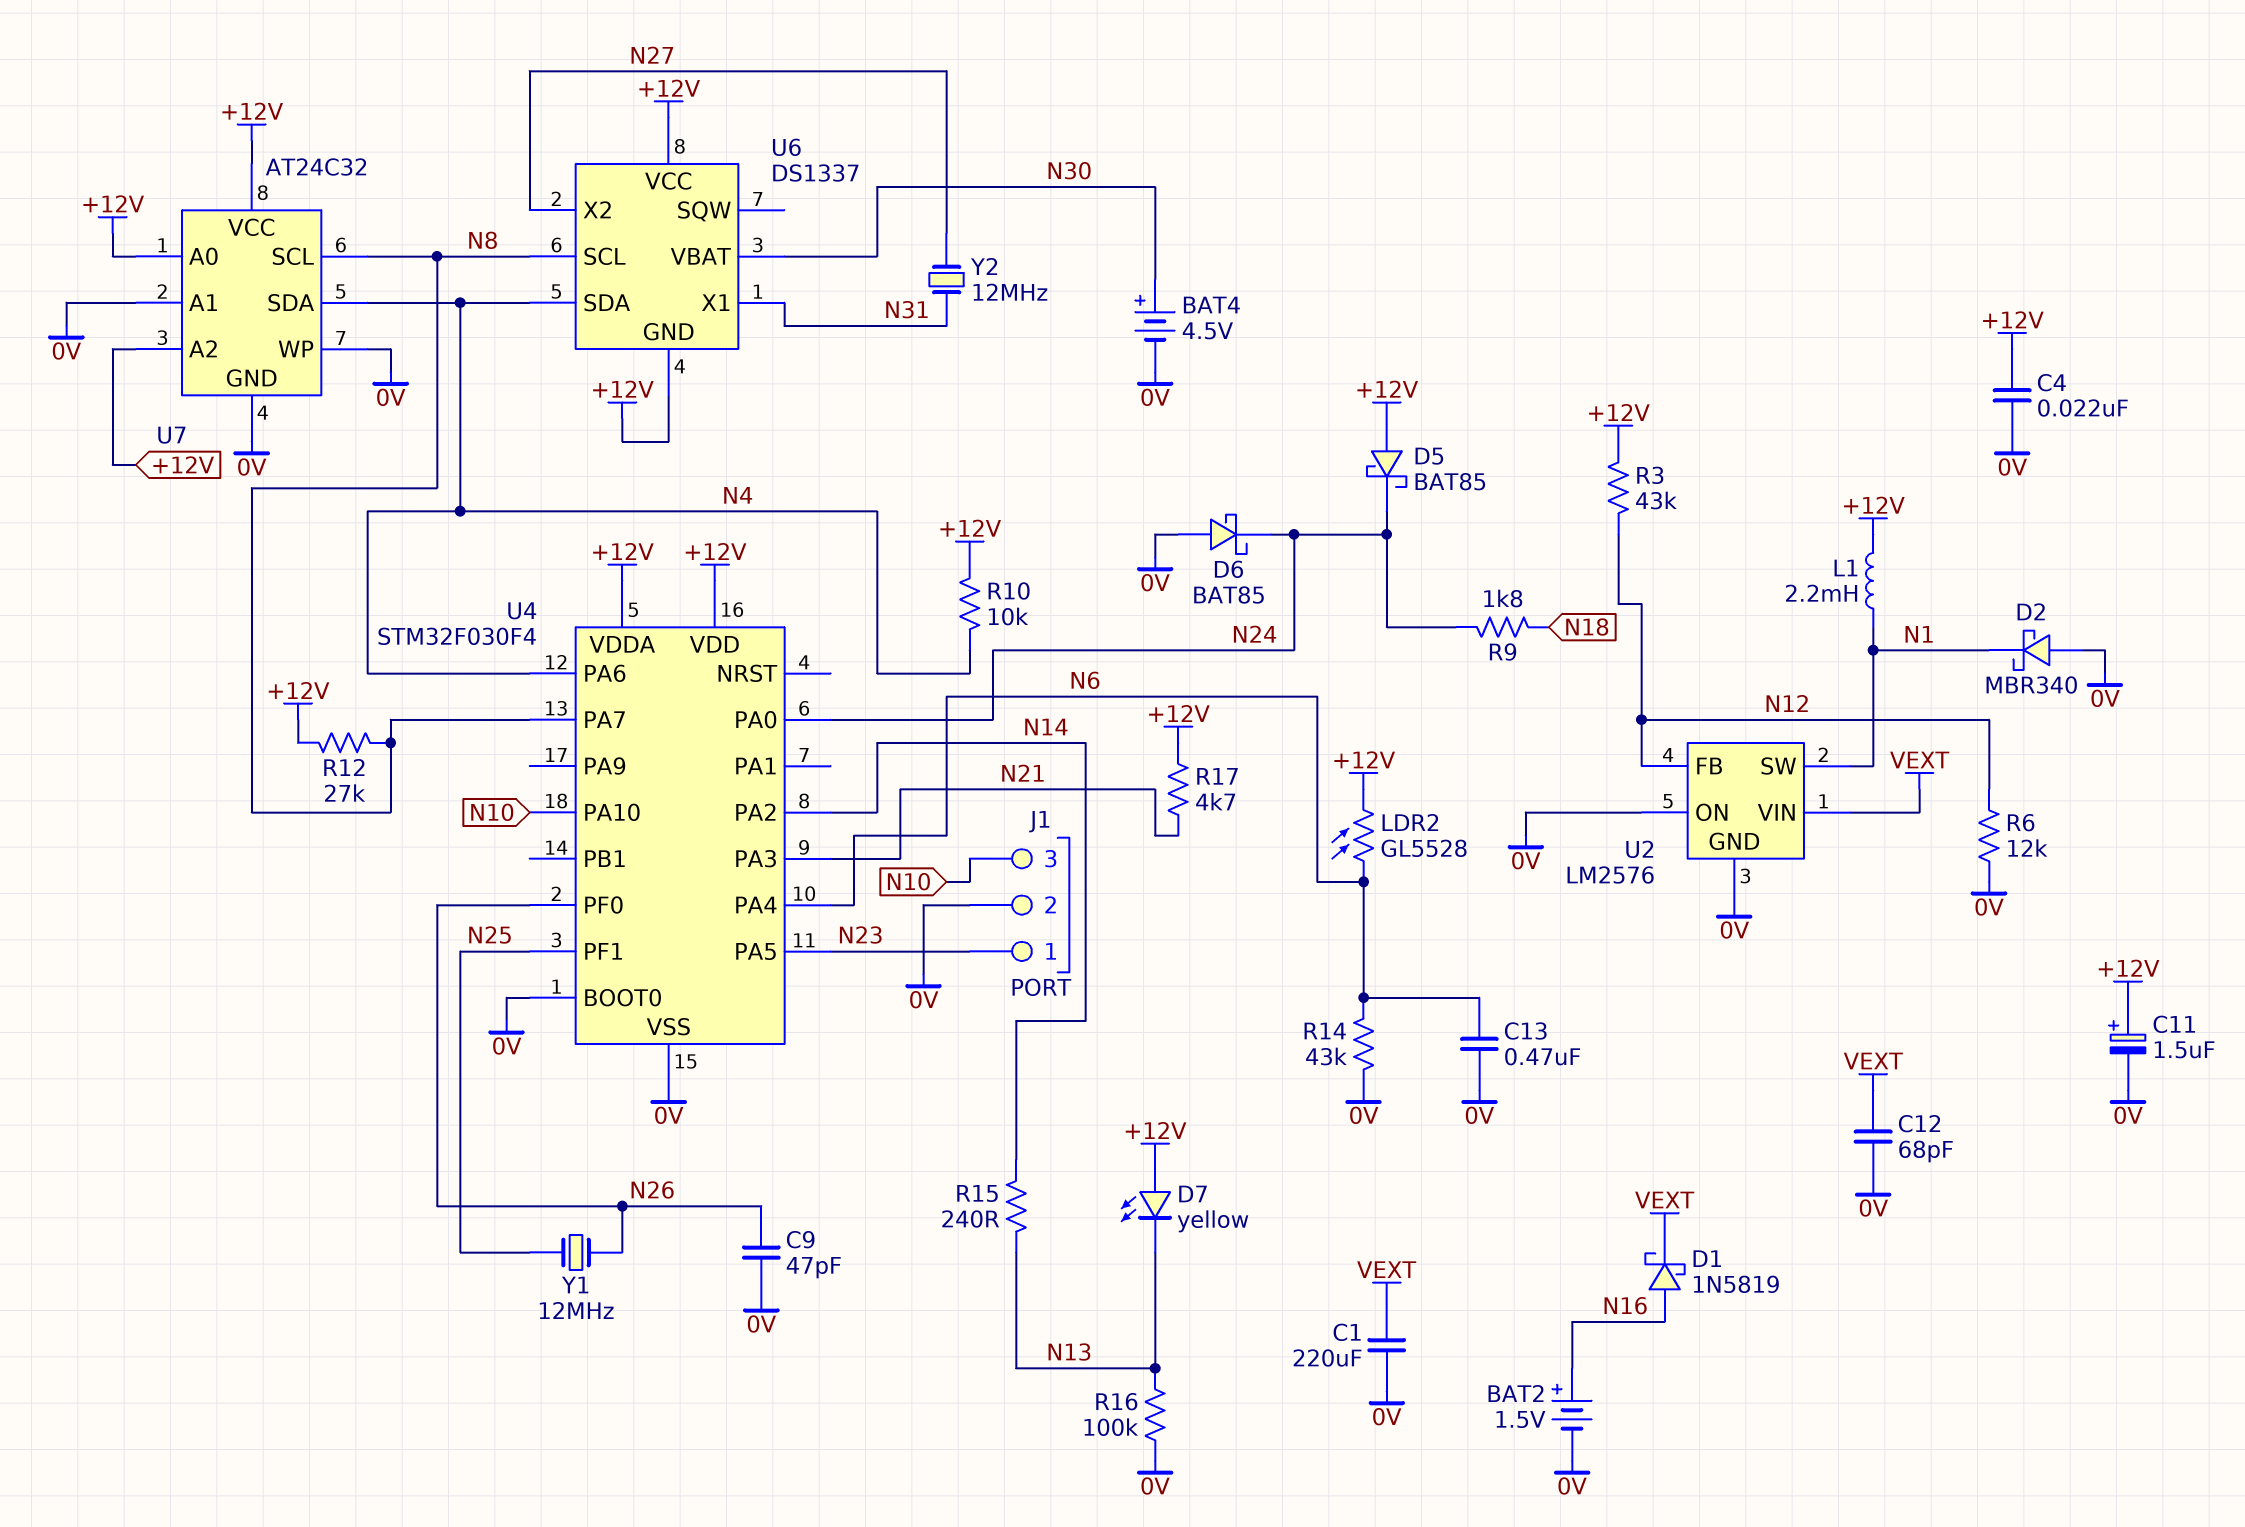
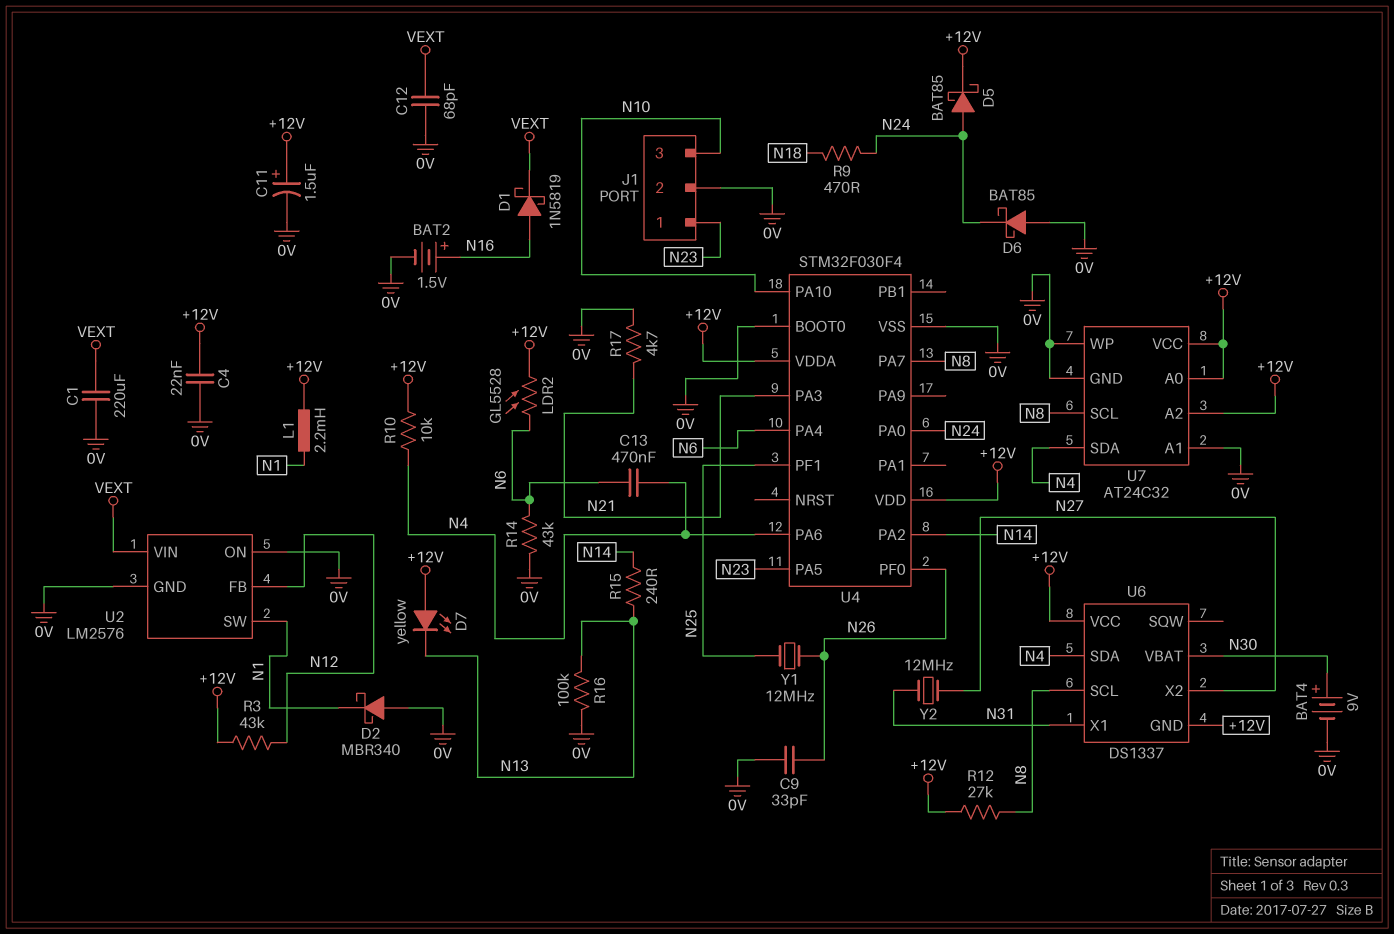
BAT4: 4.5V (plus N30, minus 0V) -> 9V (plus N30, minus 0V)
C9: 47pF (0V, N26) -> 33pF (0V, N26)
C13: 470nF (0V, N6) -> 470nF (N4, N6)
D5: schottky BAT85 (A +12V, K N24) -> schottky BAT85 (A N24, K +12V)
R6: 12k (0V, N12) -> none
R9: 1.8k (N18, N24) -> 470 (N18, N24)
R17: 4.7k (+12V, N21) -> 4.7k (0V, N21)

